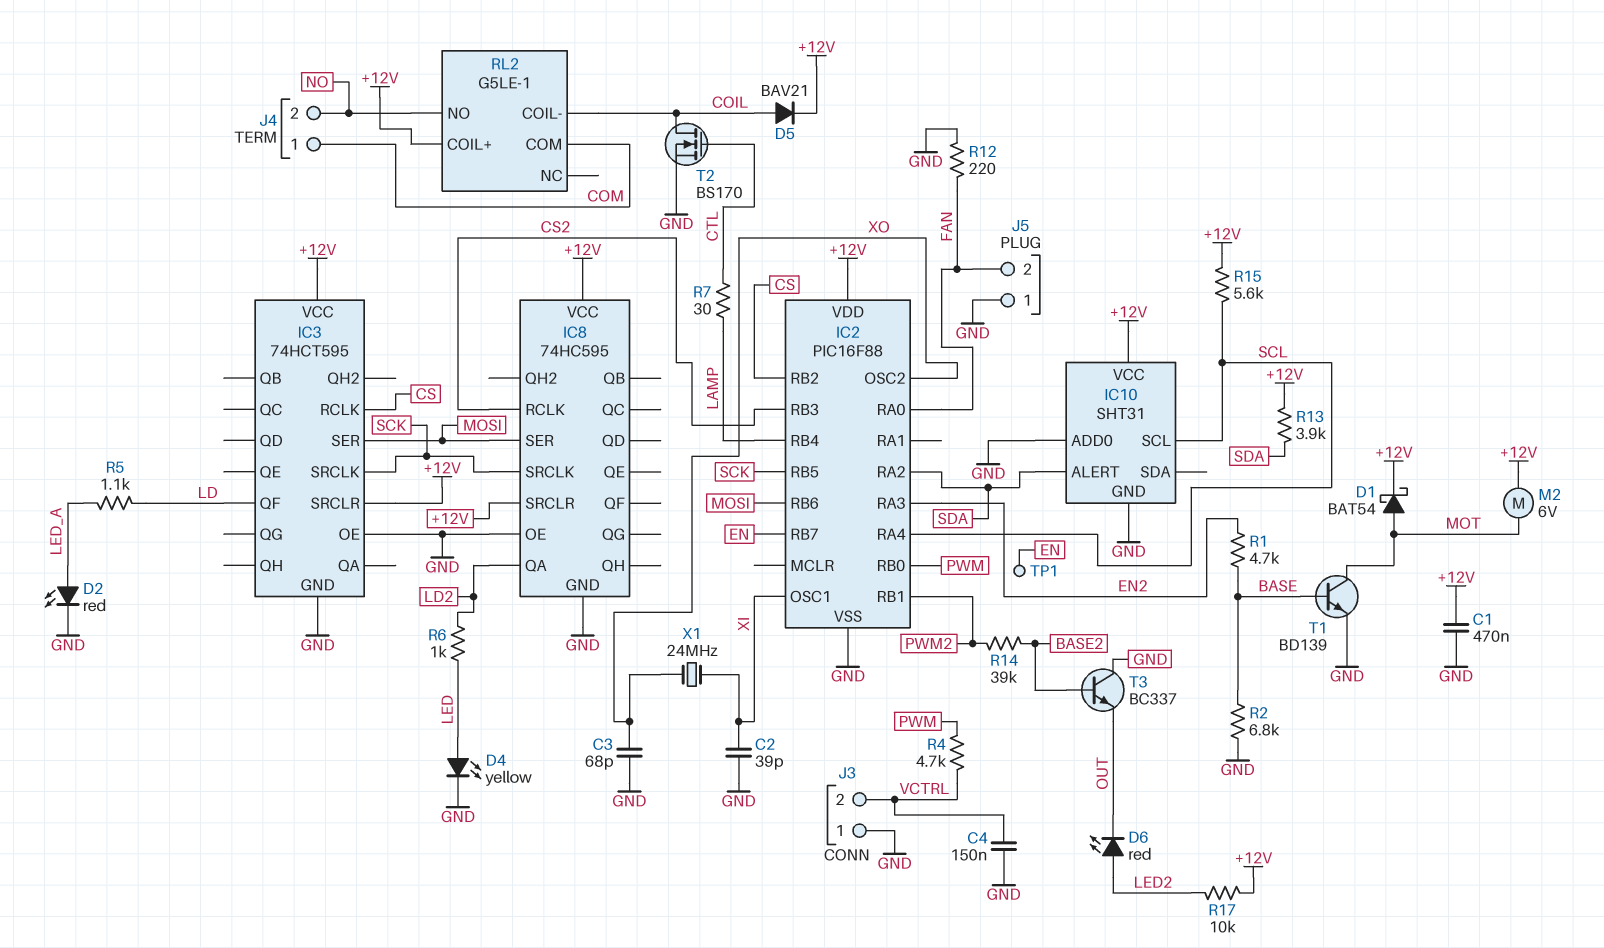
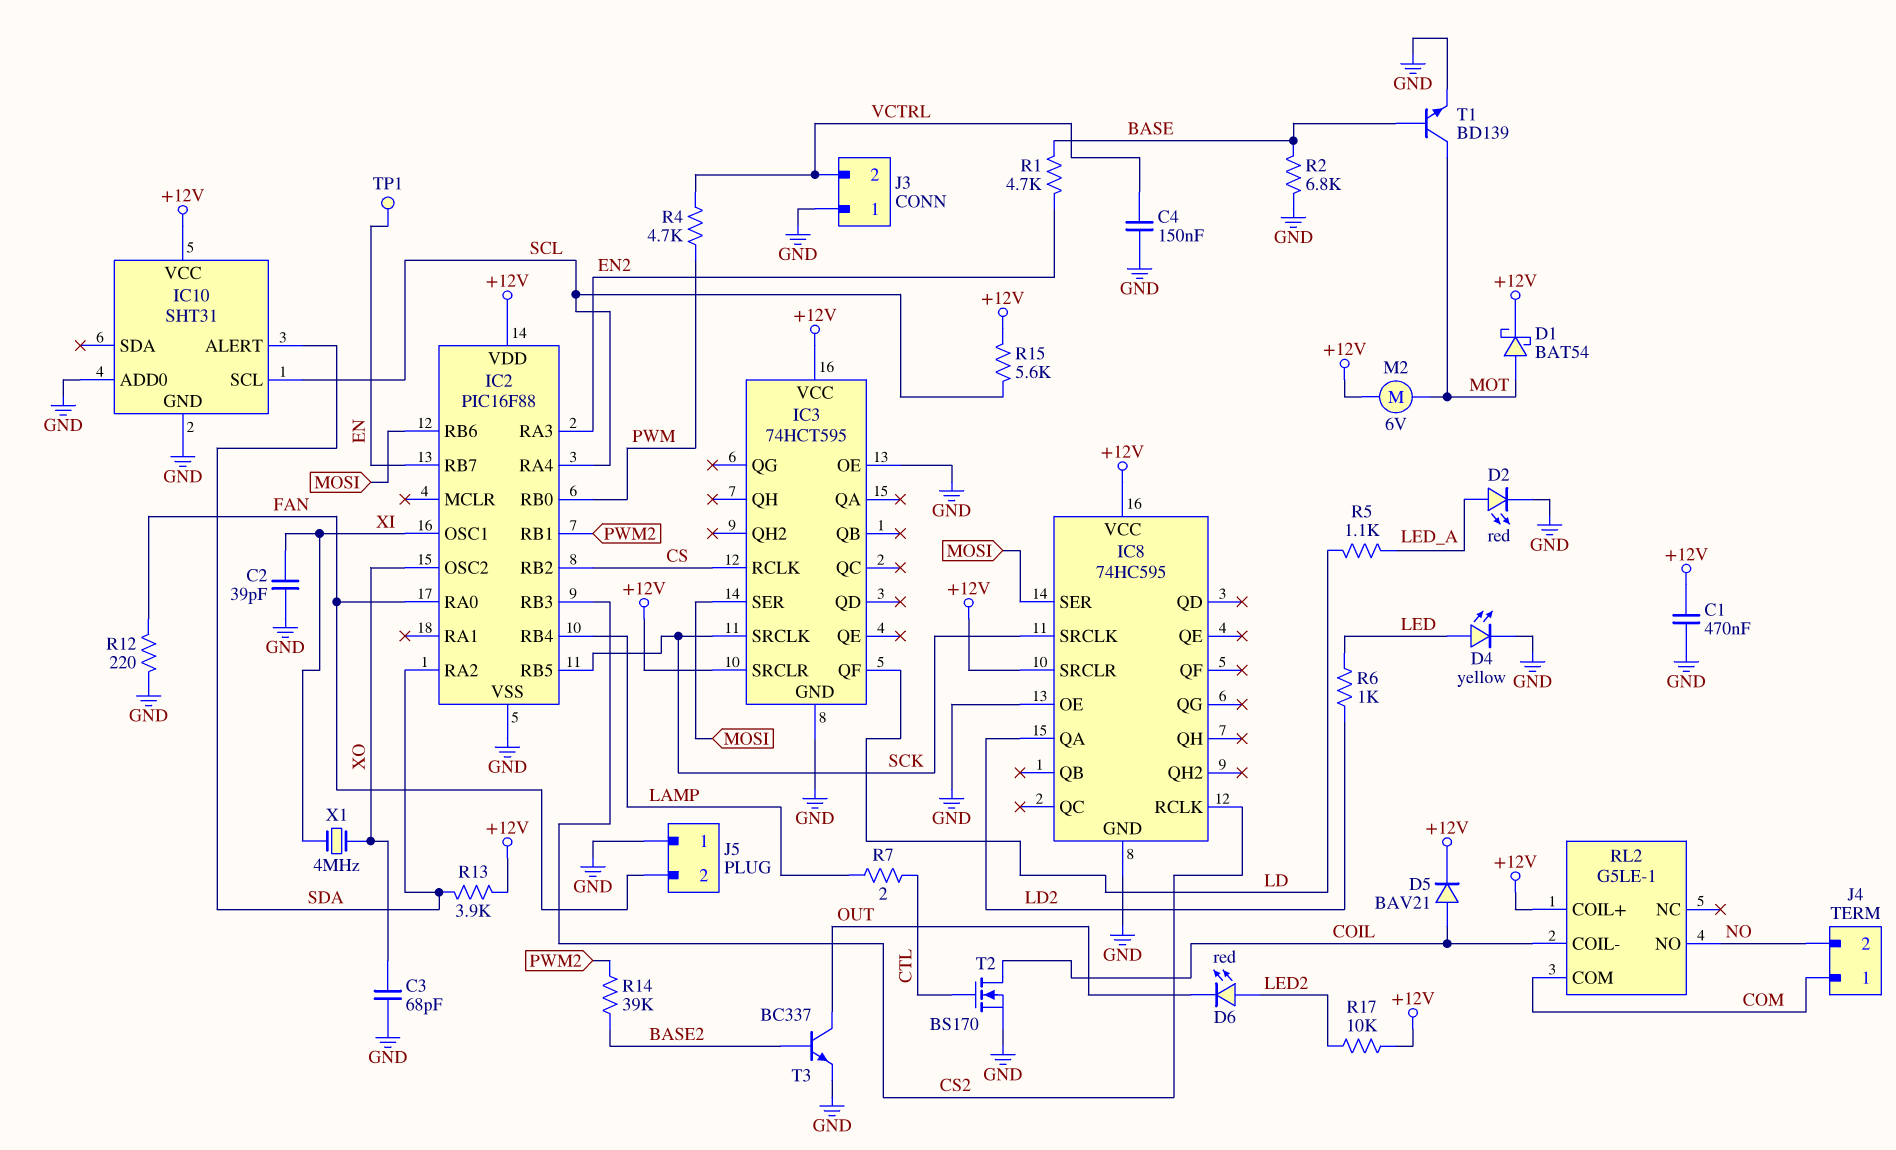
R7: 30 (CTL, LAMP) -> 2 (CTL, LAMP)
T3: NPN BC337 (B BASE2, C GND, E OUT) -> NPN BC337 (B BASE2, C OUT, E GND)
X1: 24MHz (XI, XO) -> 4MHz (XI, XO)

